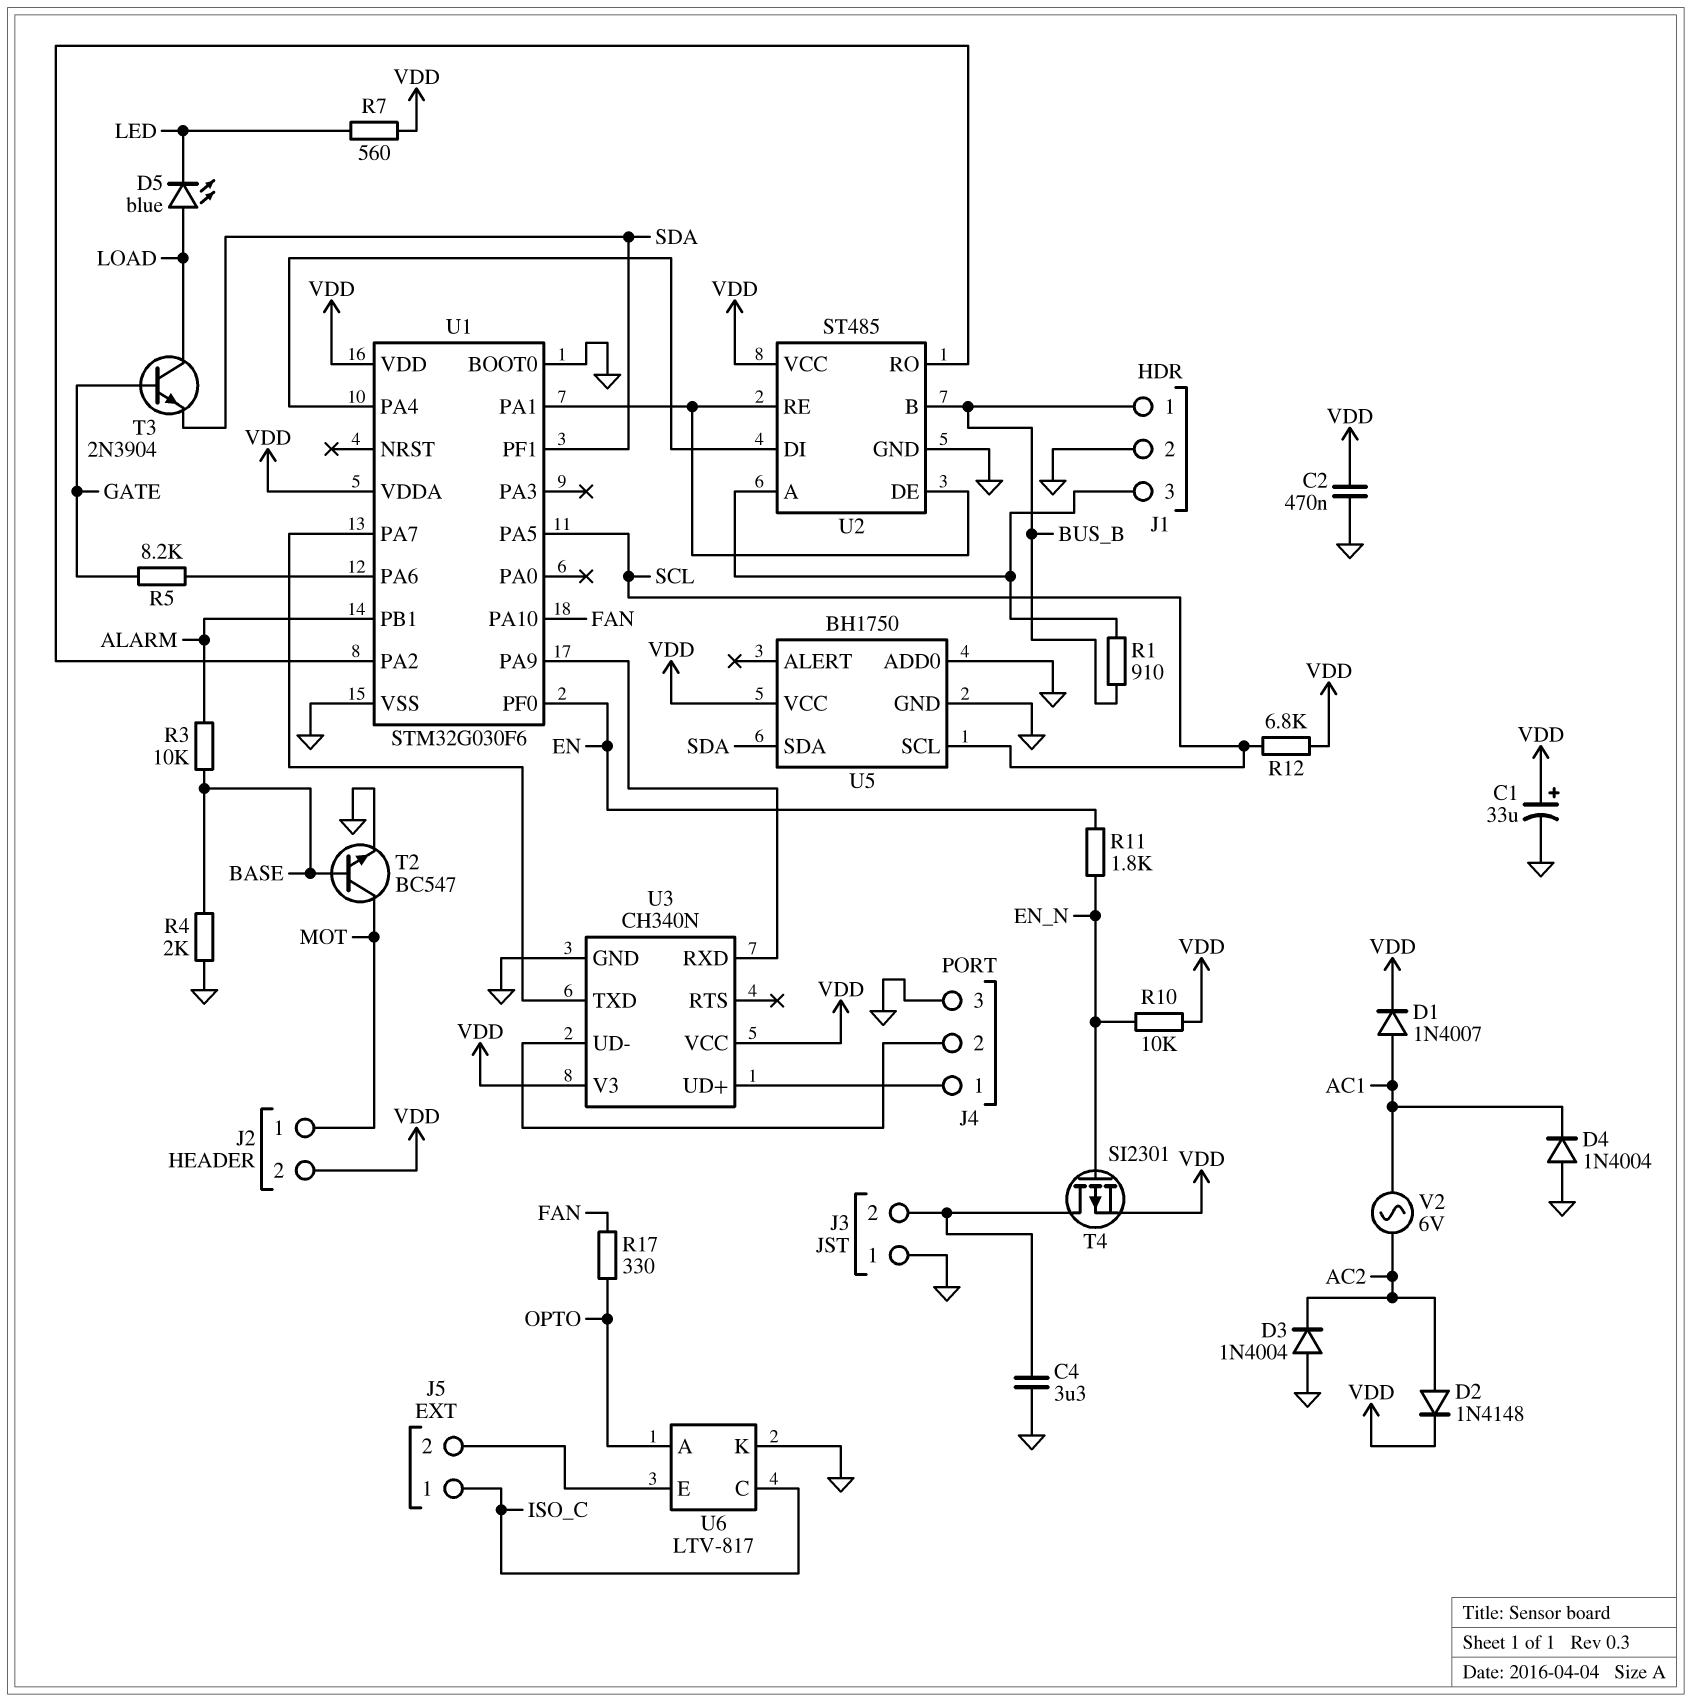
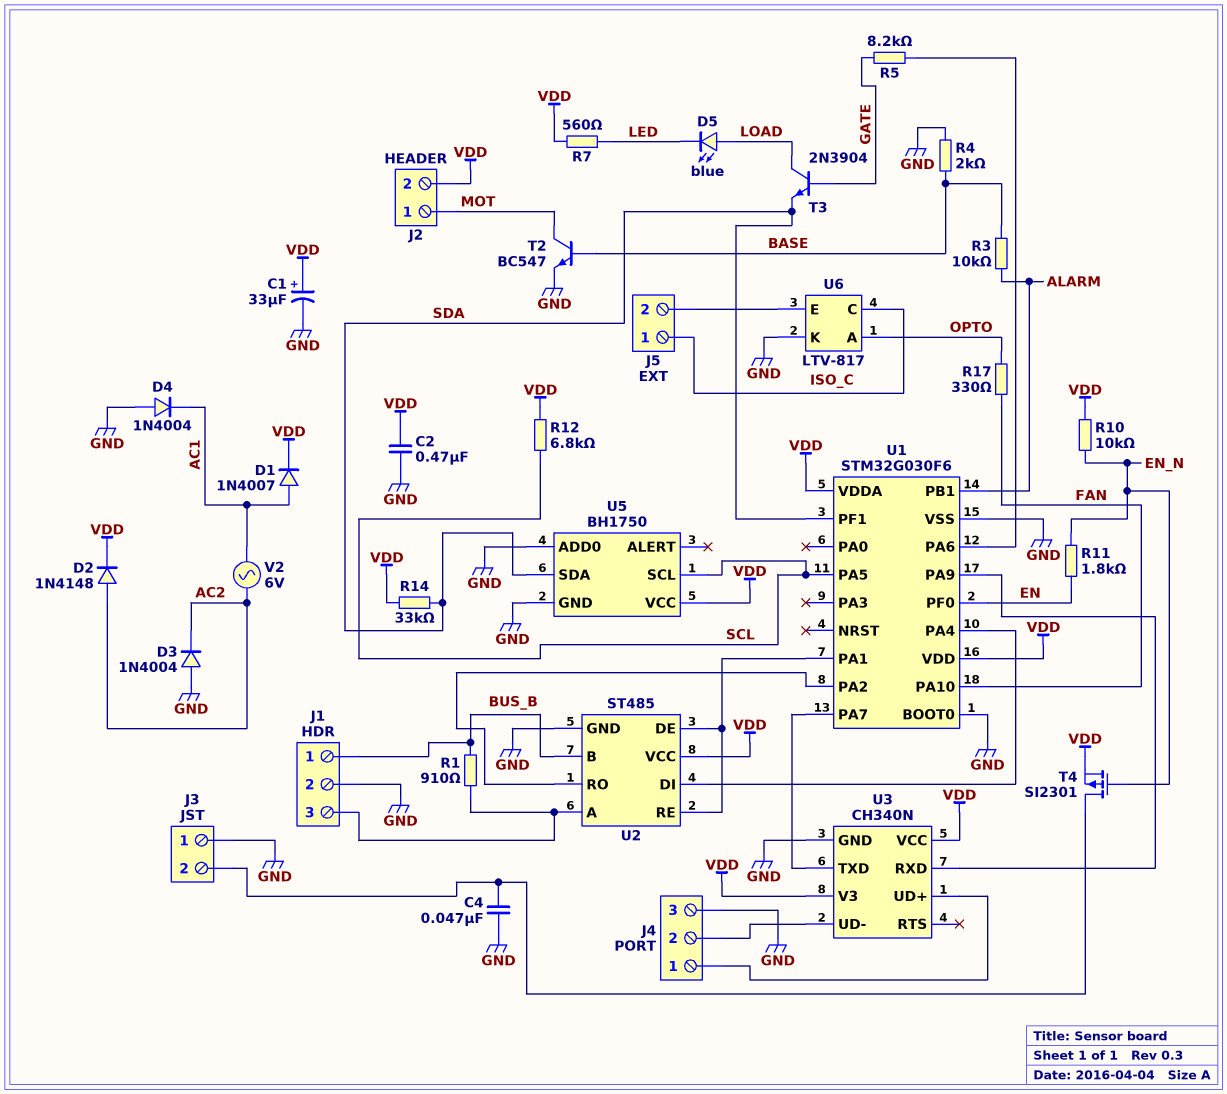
C4: 3.3uF (GND, J3/2) -> 47nF (GND, J3/2)
R14: none -> 33k (SDA, VDD)

